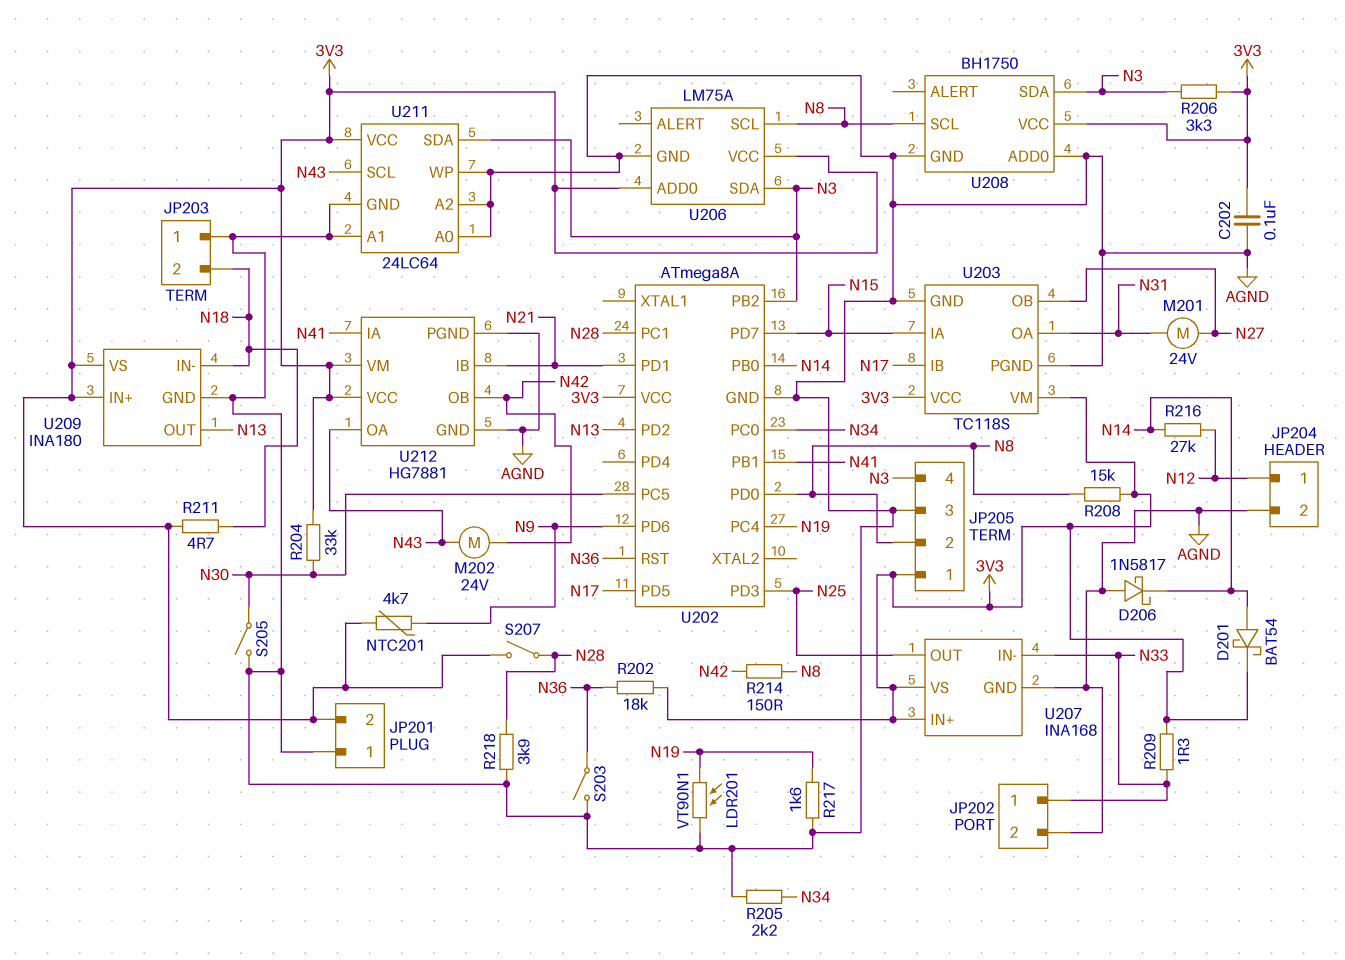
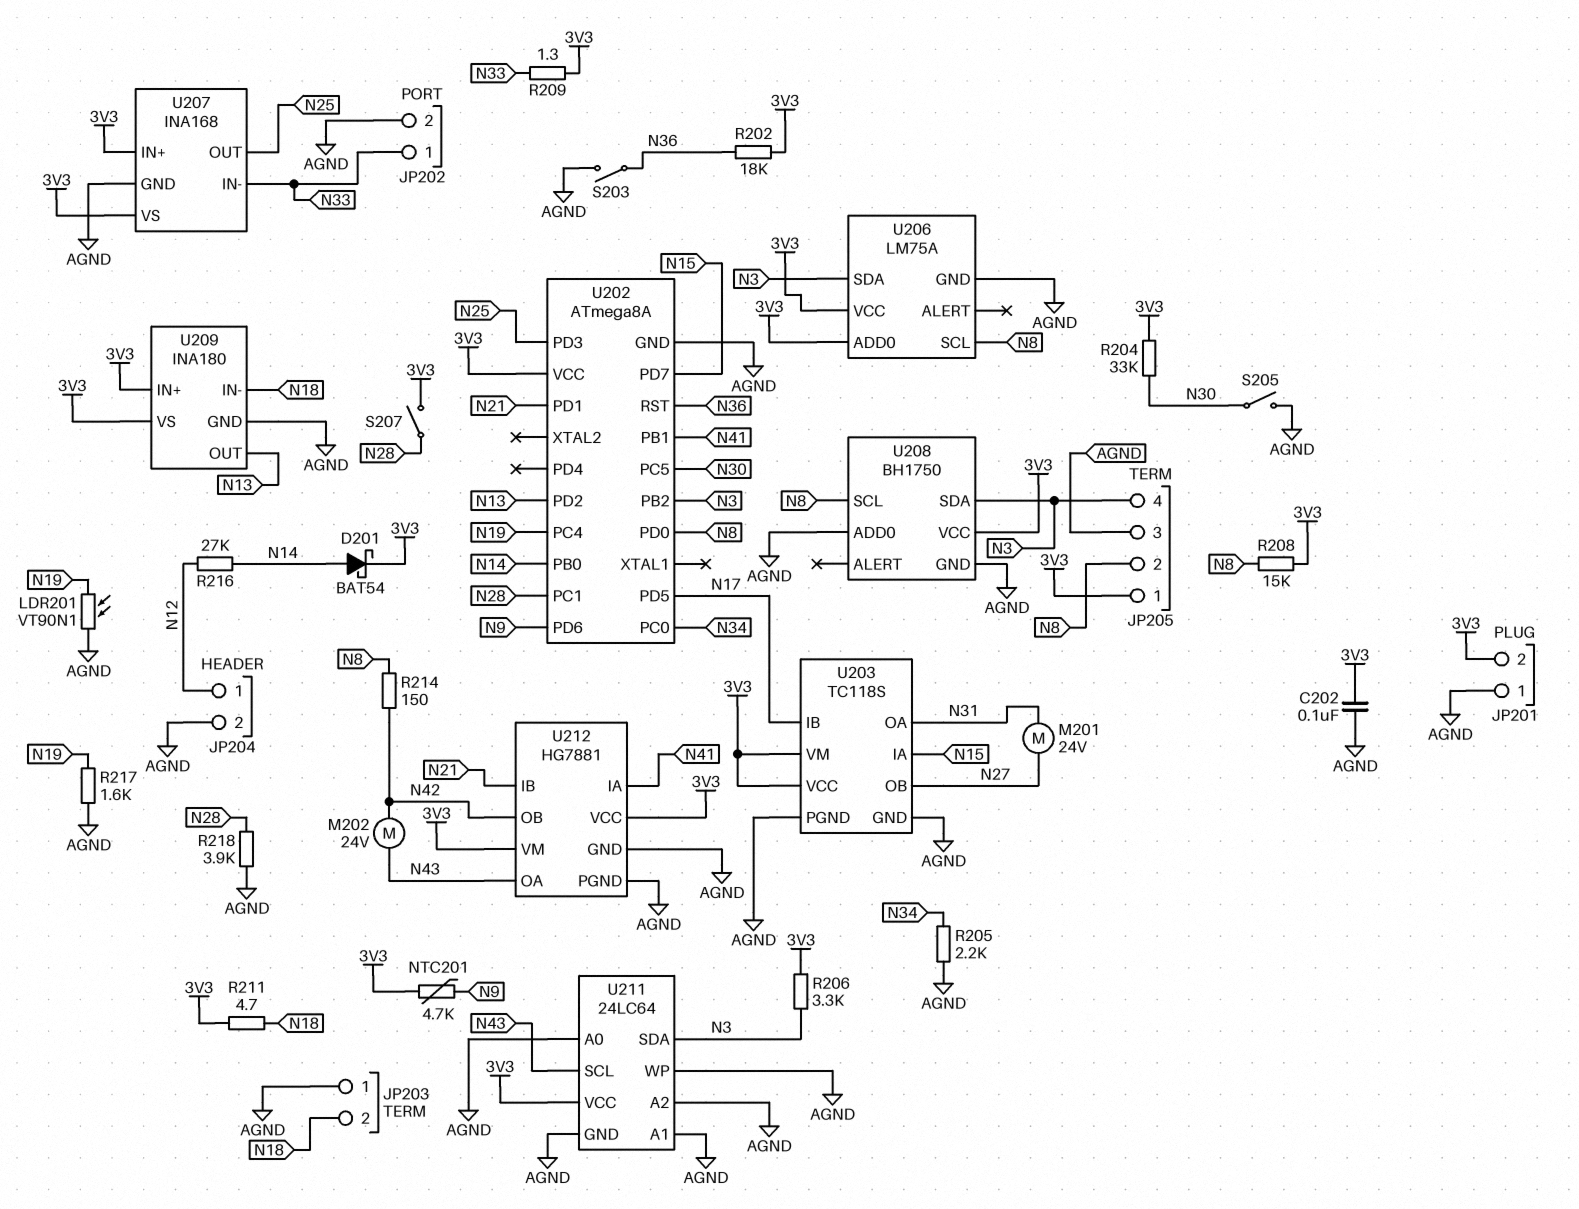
D206: schottky 1N5817 (A AGND, K N14) -> none

